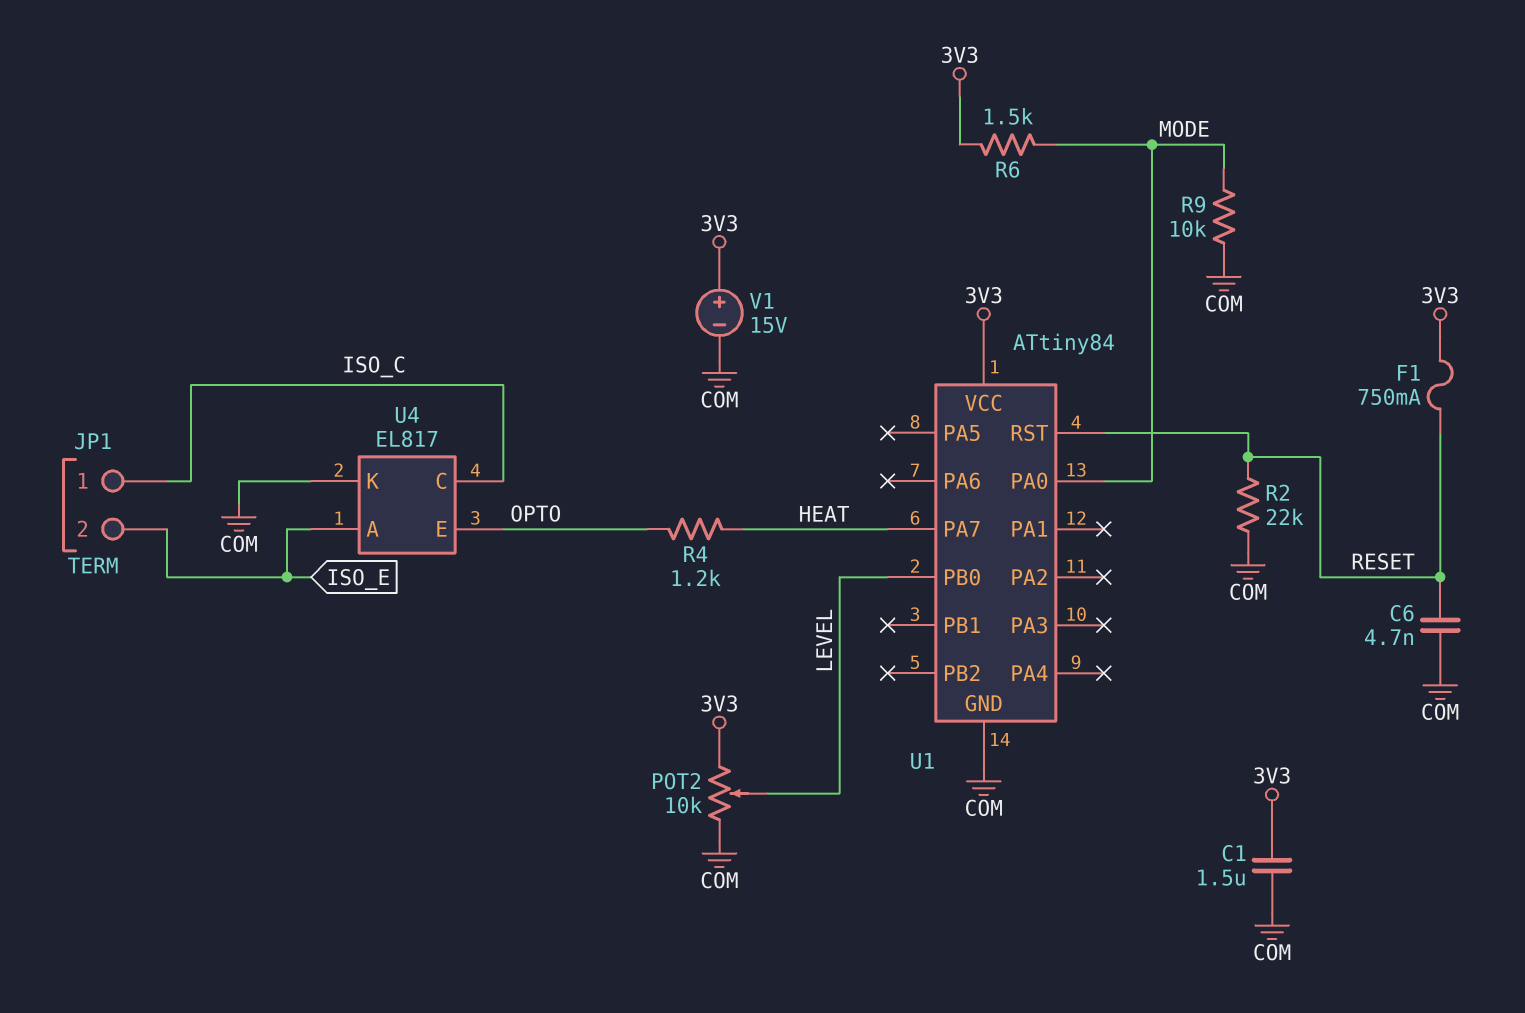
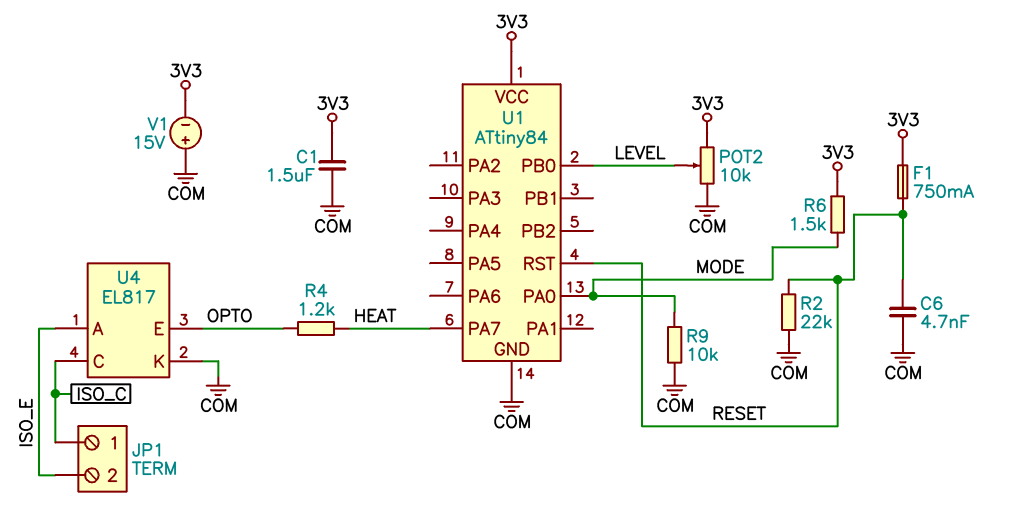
V1: 15V (plus 3V3, minus COM) -> 15V (plus COM, minus 3V3)

